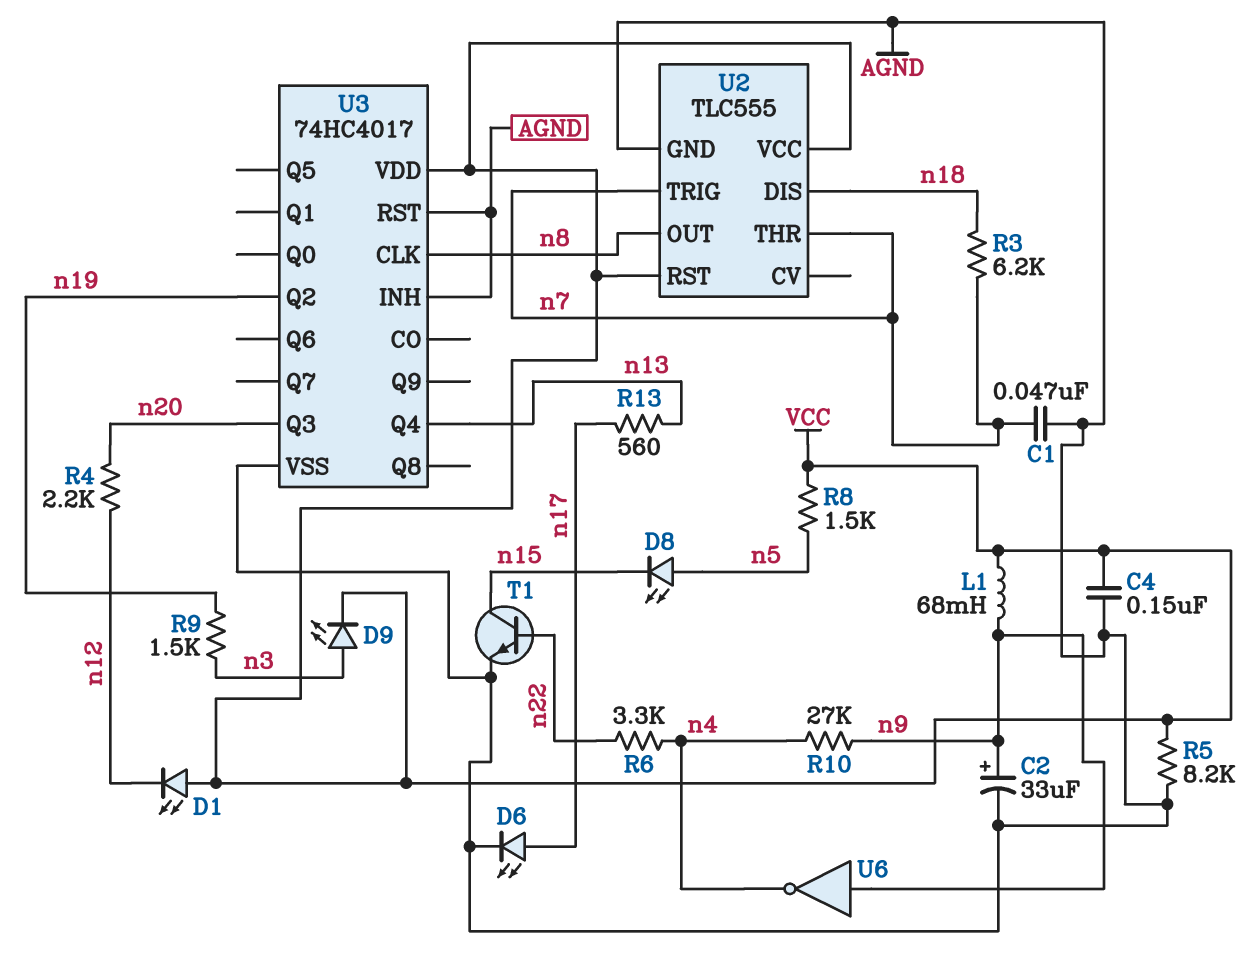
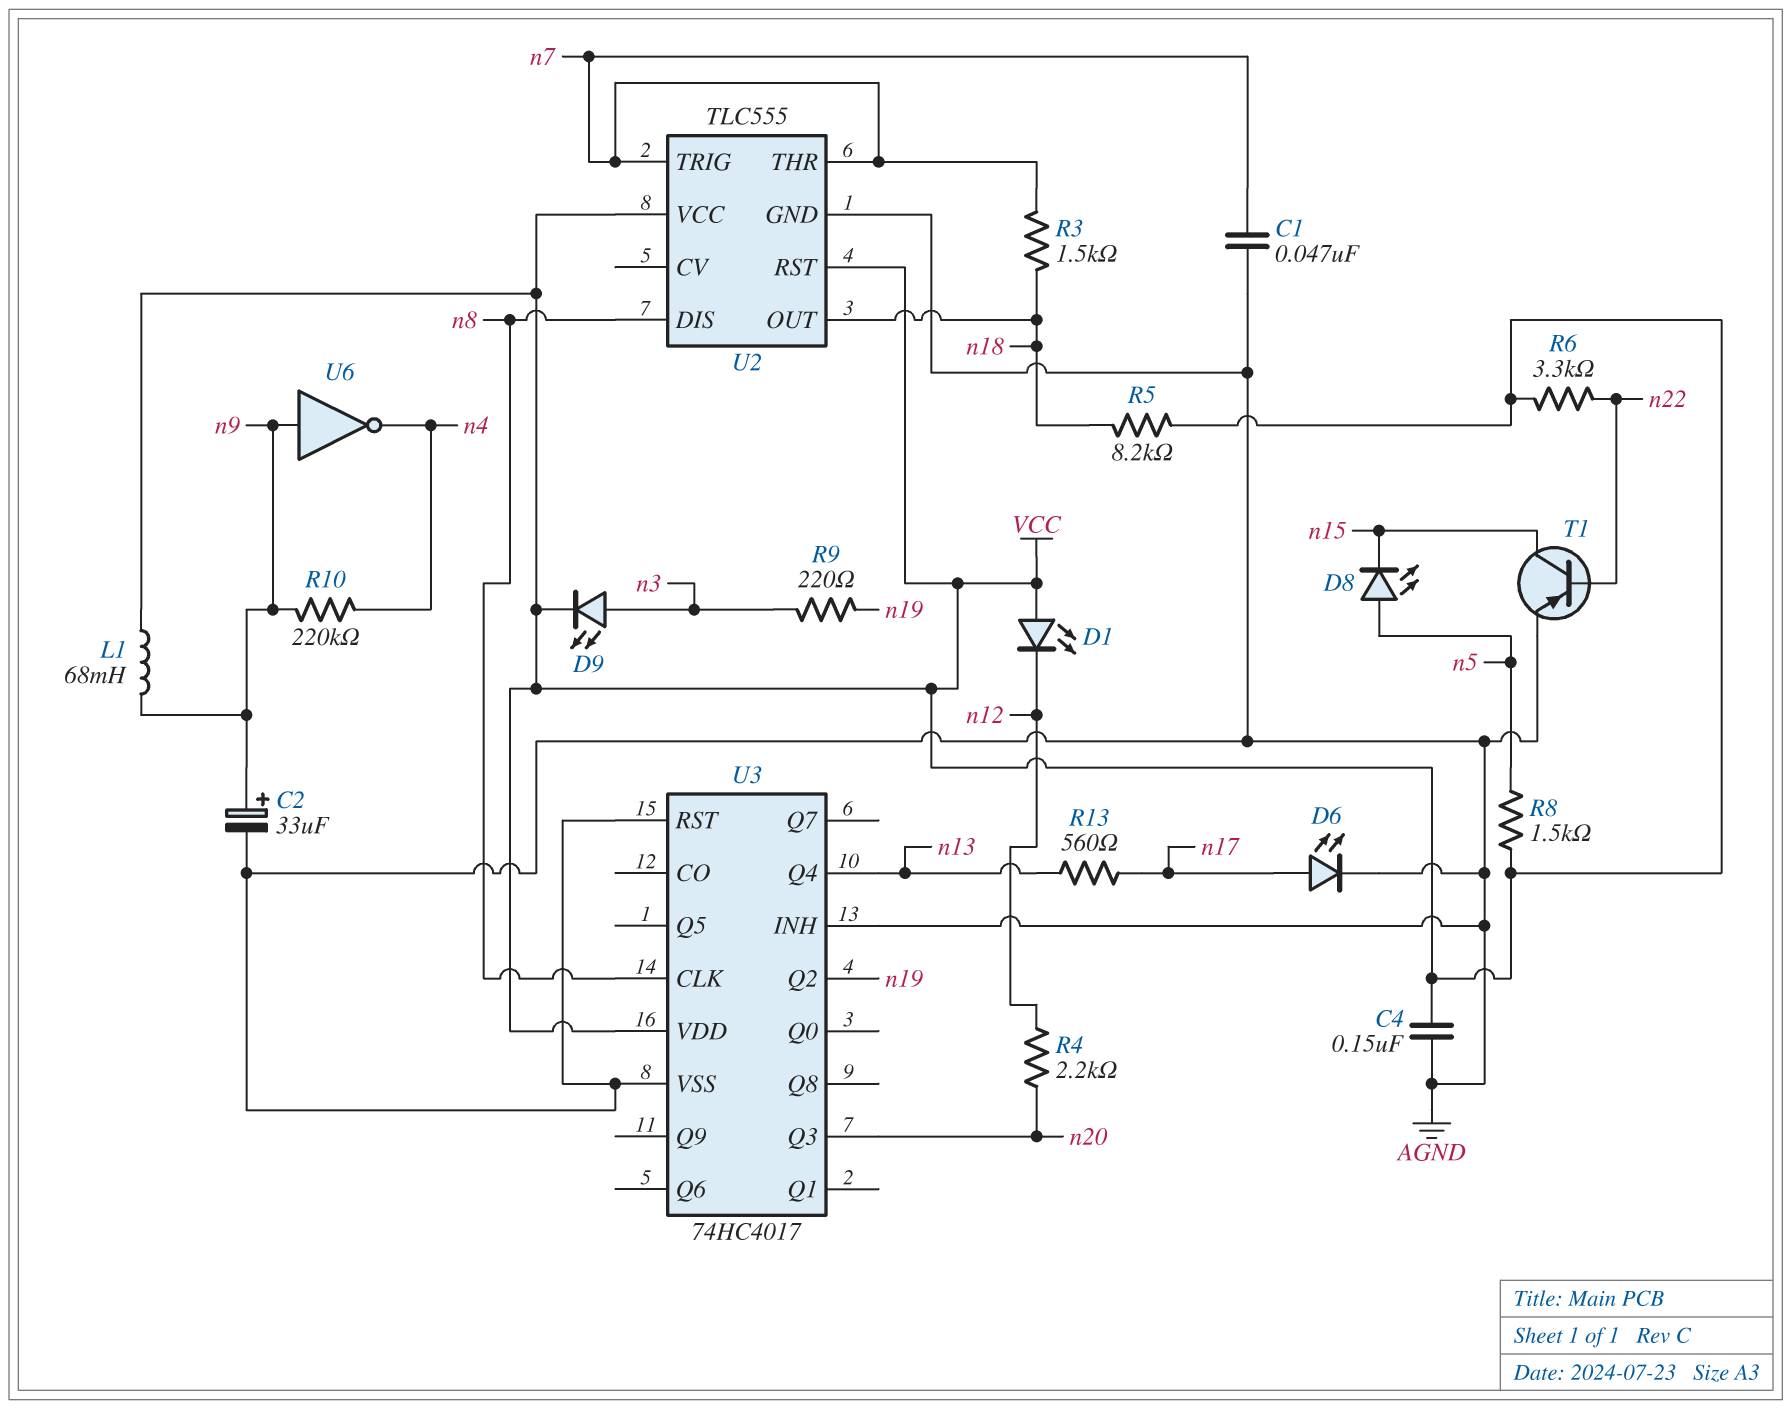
R3: 6.2k (n7, n18) -> 1.5k (n7, n18)
R5: 8.2k (AGND, VCC) -> 8.2k (VCC, n18)
R6: 3.3k (n4, n22) -> 3.3k (VCC, n22)
R9: 1.5k (n3, n19) -> 220 (n3, n19)
R10: 27k (n4, n9) -> 220k (n4, n9)
T1: NPN (B n22, C n15, E AGND) -> PNP (B n22, C n15, E AGND)
U2 pin DIS: n18 -> n8
U2 pin OUT: n8 -> n18

